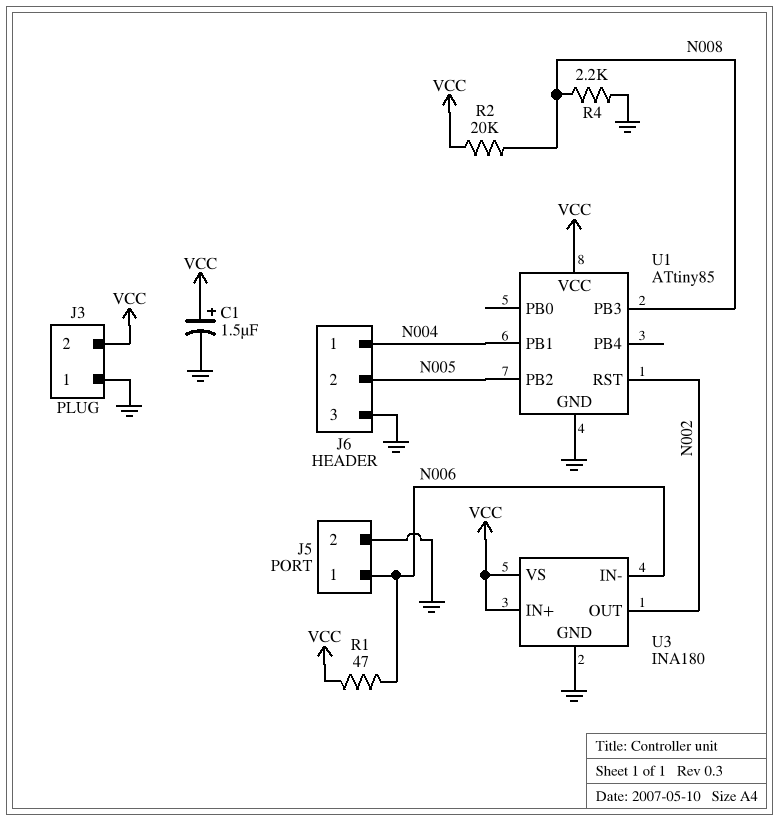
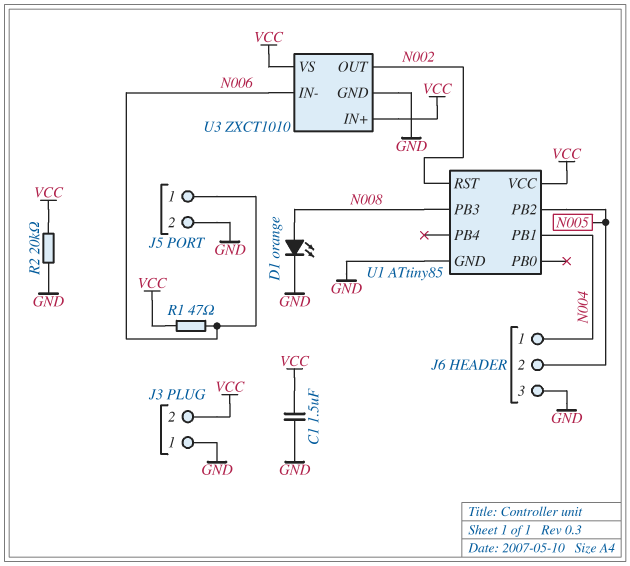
C1: 1.5uF (plus VCC, minus GND) -> 1.5uF (GND, VCC)
D1: none -> LED orange (A N008, K GND)
R2: 20k (N008, VCC) -> 20k (GND, VCC)
R4: 2.2k (GND, N008) -> none
U3: INA180 -> ZXCT1010

